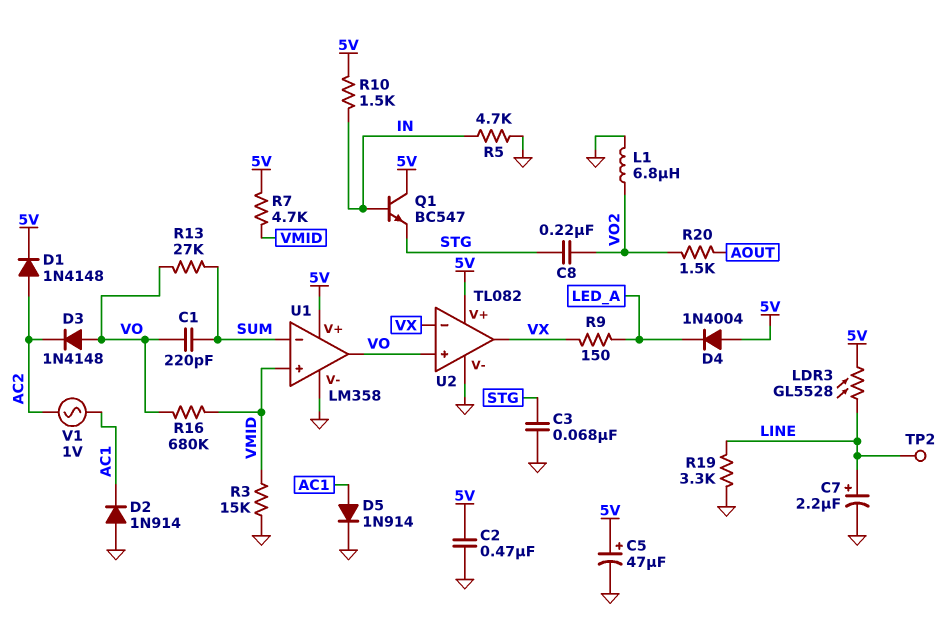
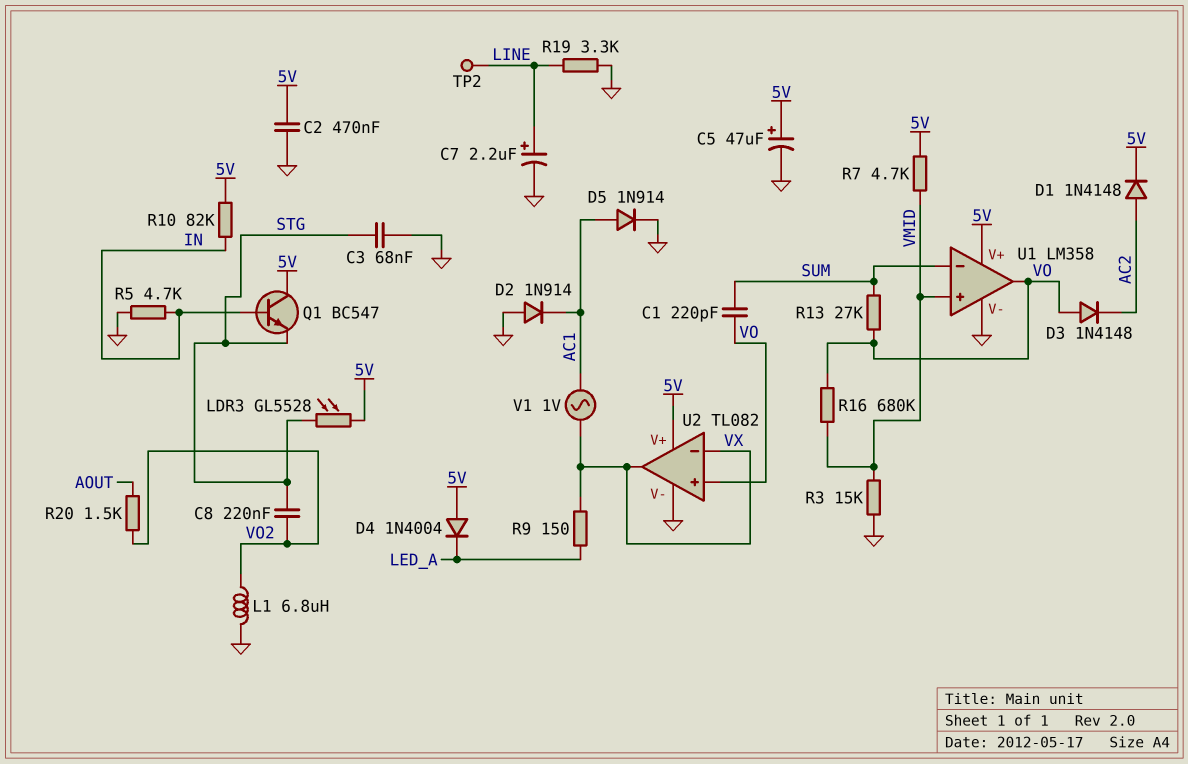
LDR3: GL5528 (5V, LINE) -> GL5528 (5V, STG)
R10: 1.5k (5V, IN) -> 82k (5V, IN)
V1: AC 1V (AC1, AC2) -> AC 1V (AC1, VX)

